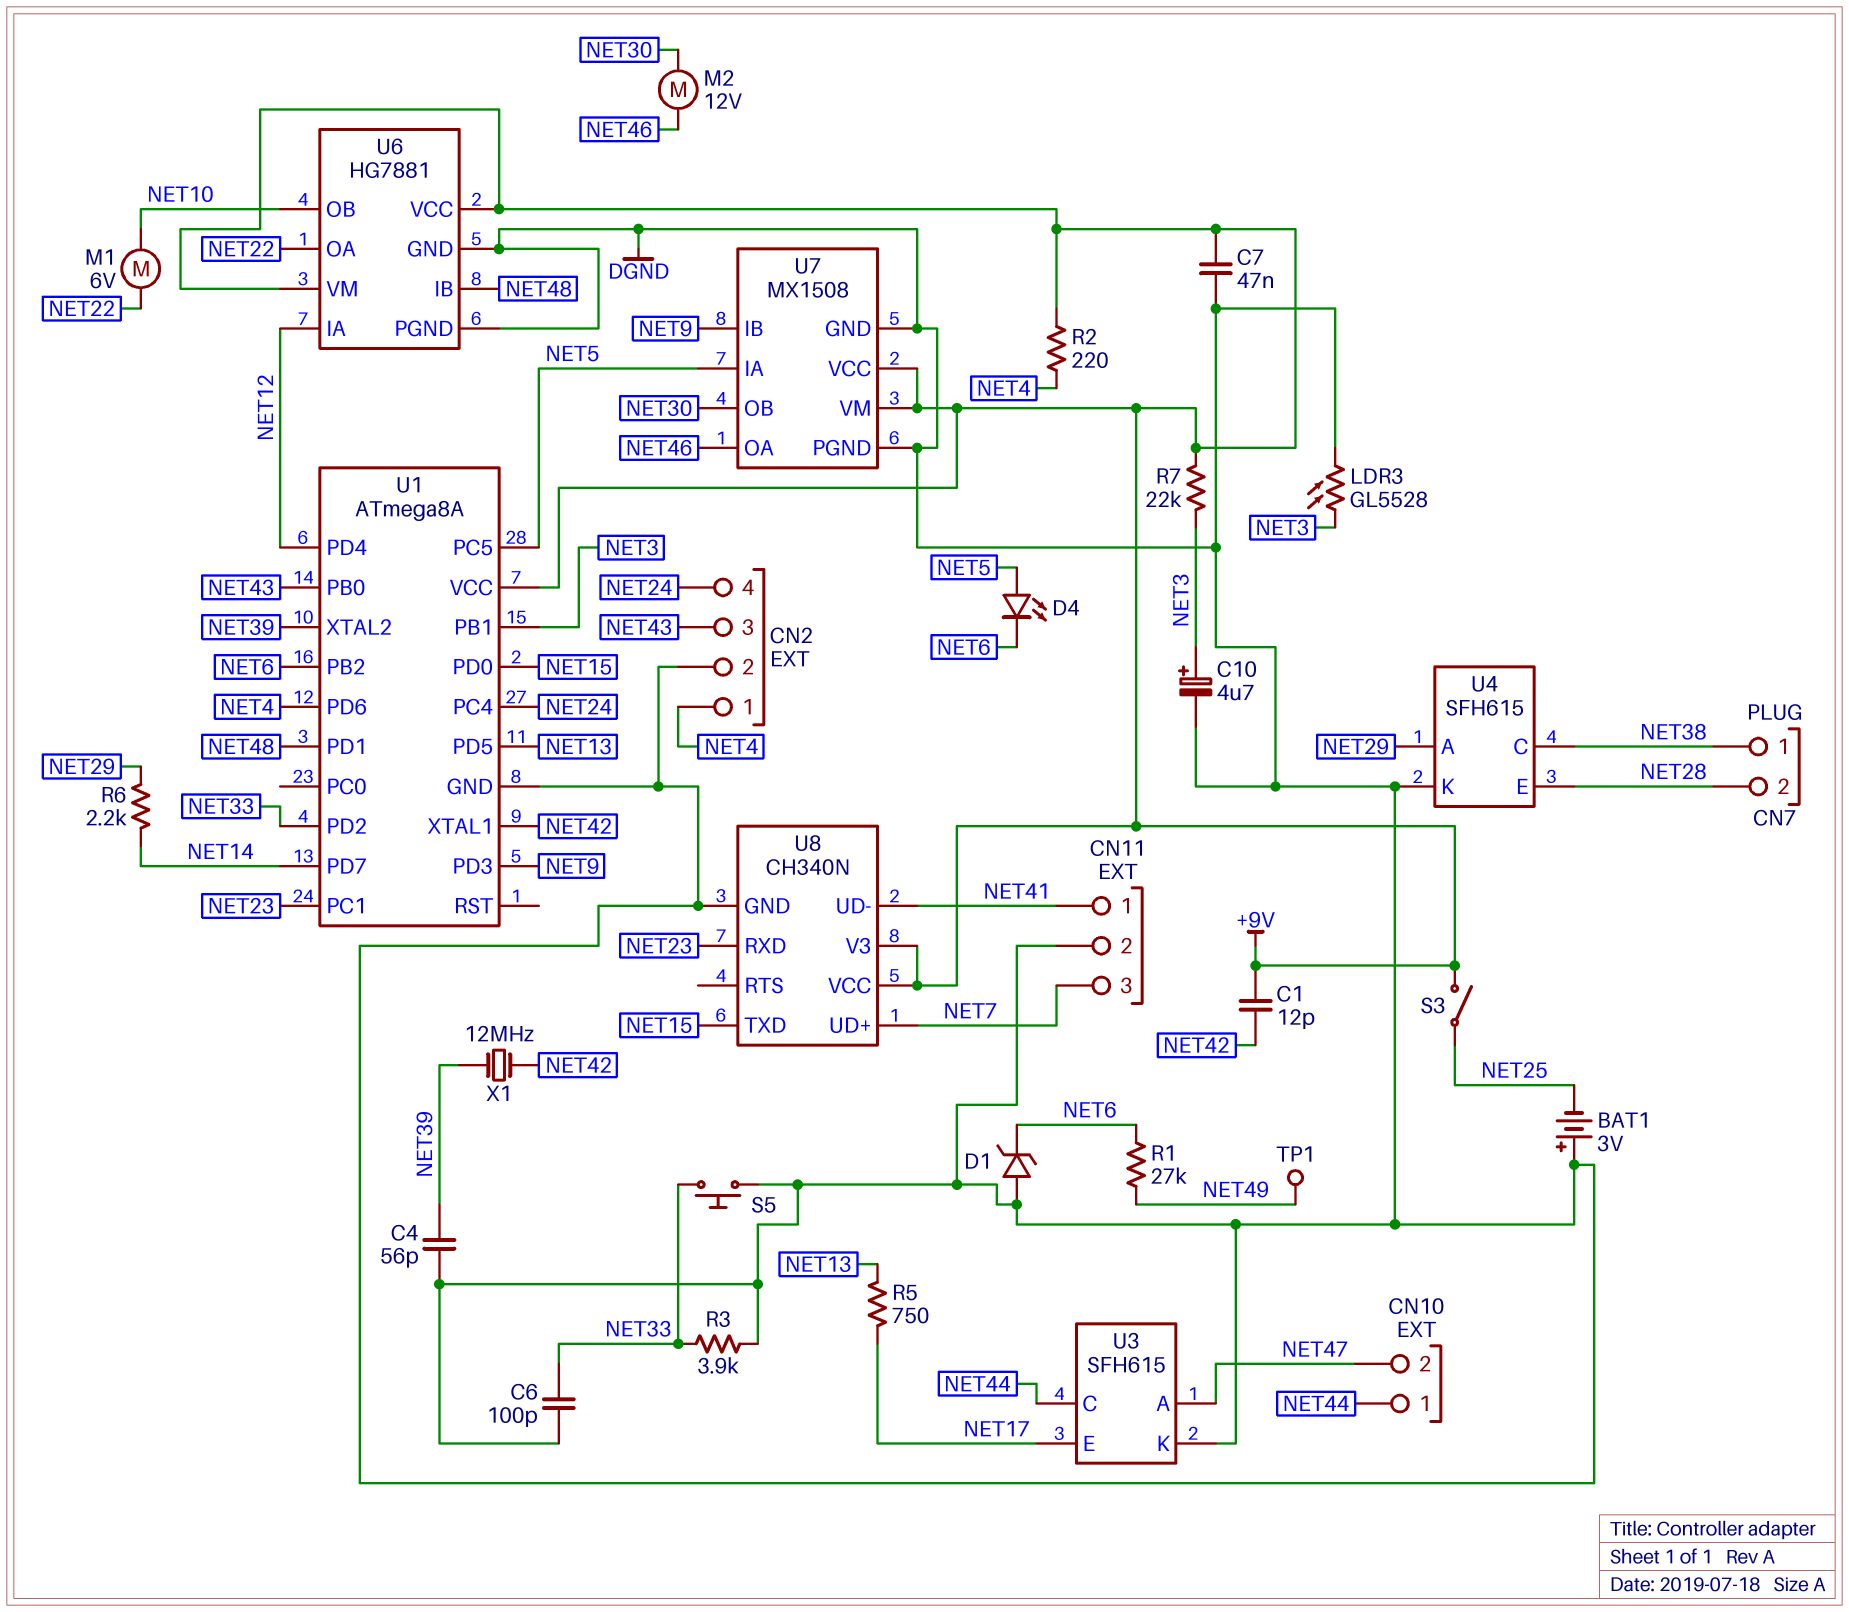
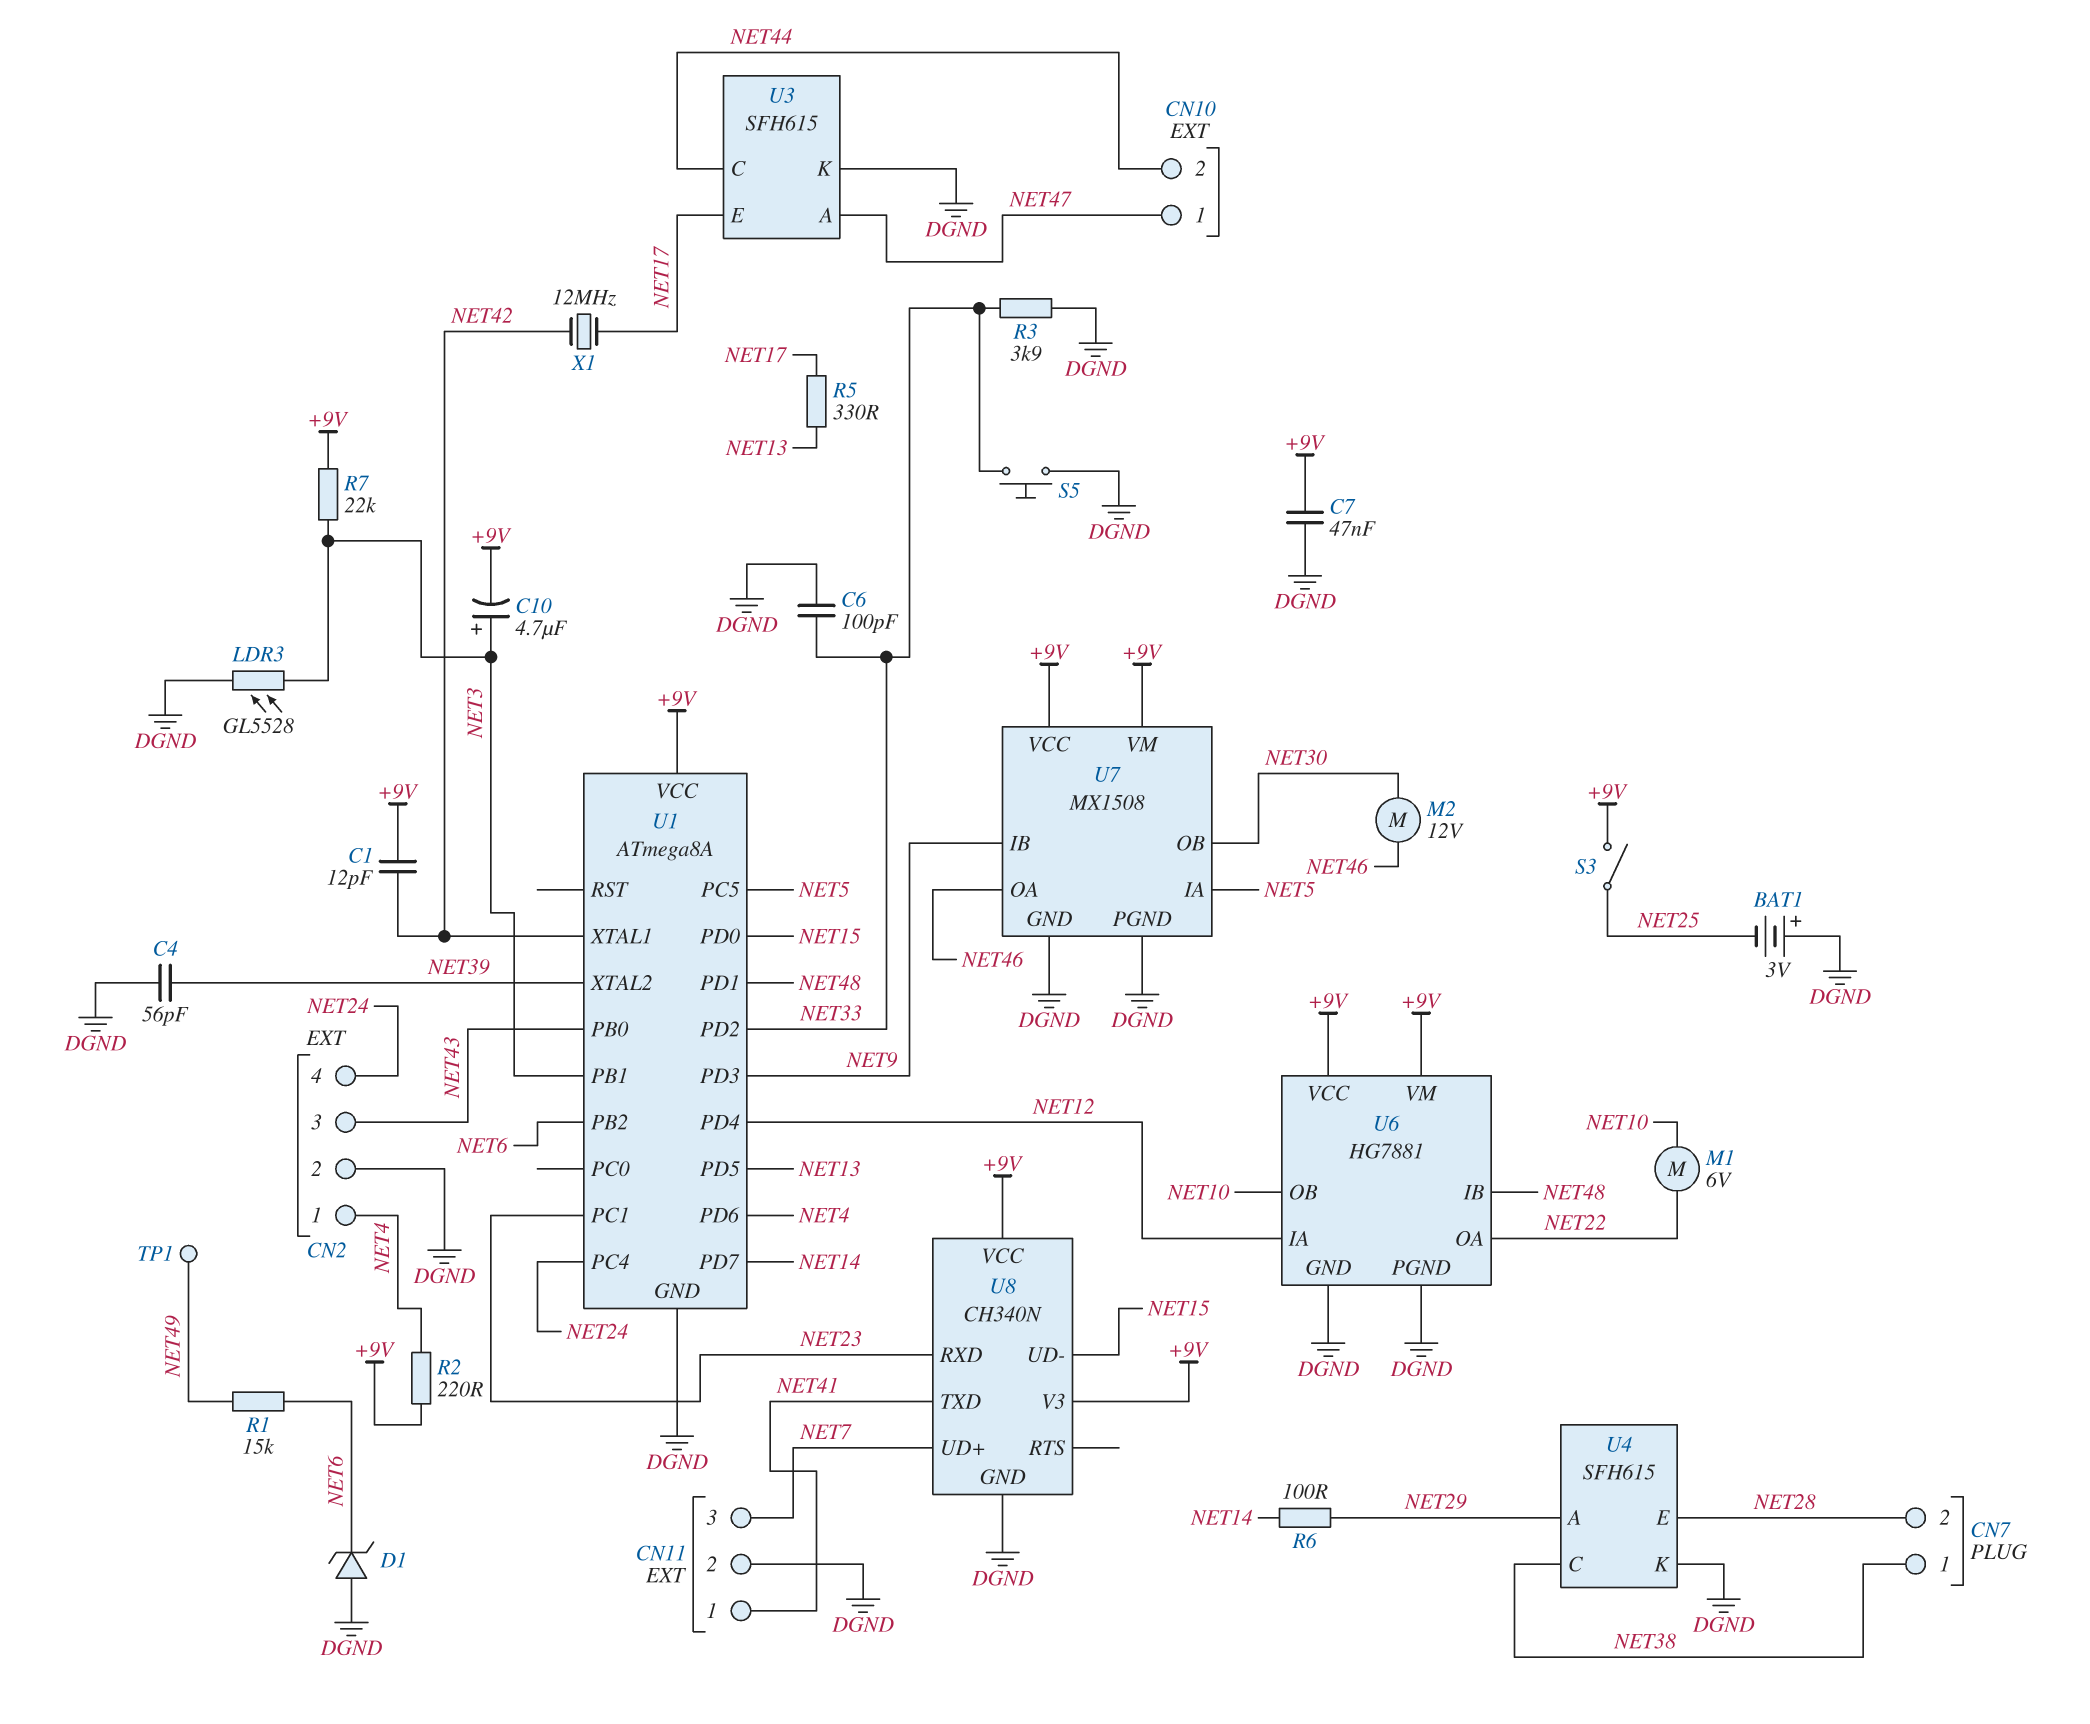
C10: 4.7uF (plus NET3, minus DGND) -> 4.7uF (plus NET3, minus +9V)
CN10 pin 1: NET44 -> NET47
CN10 pin 2: NET47 -> NET44
D4: LED (A NET5, K NET6) -> none
R1: 27k (NET6, NET49) -> 15k (NET6, NET49)
R5: 750 (NET13, NET17) -> 330 (NET13, NET17)
R6: 2.2k (NET14, NET29) -> 100 (NET14, NET29)
U8 pin TXD: NET15 -> NET41
U8 pin UD-: NET41 -> NET15
X1: 12MHz (NET39, NET42) -> 12MHz (NET17, NET42)

